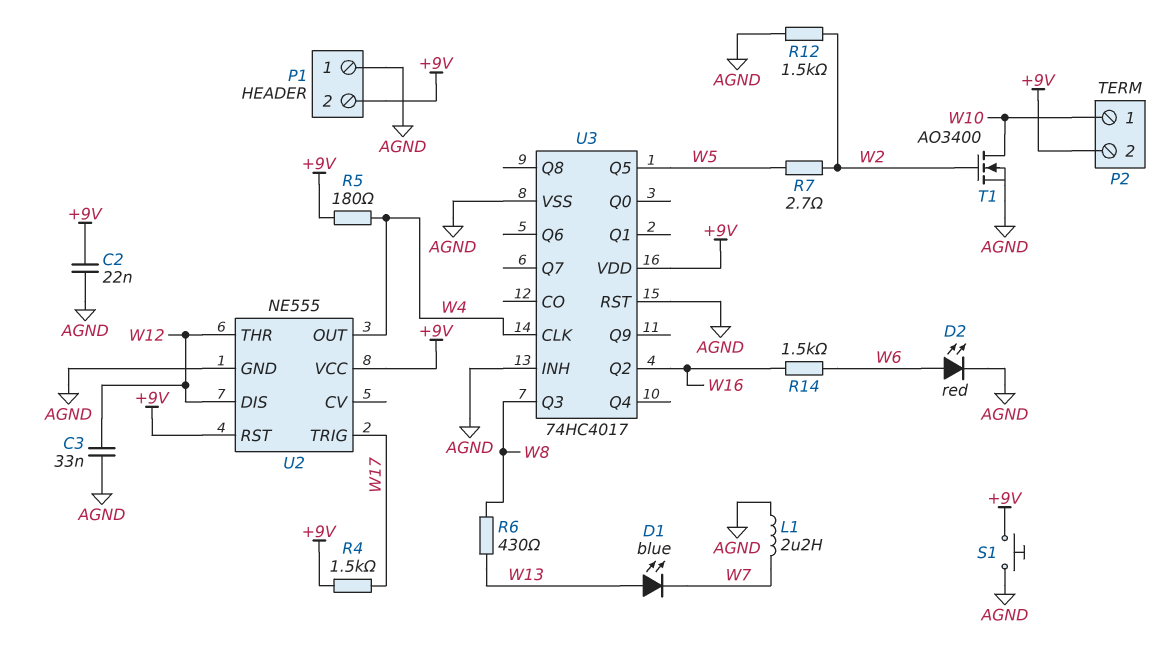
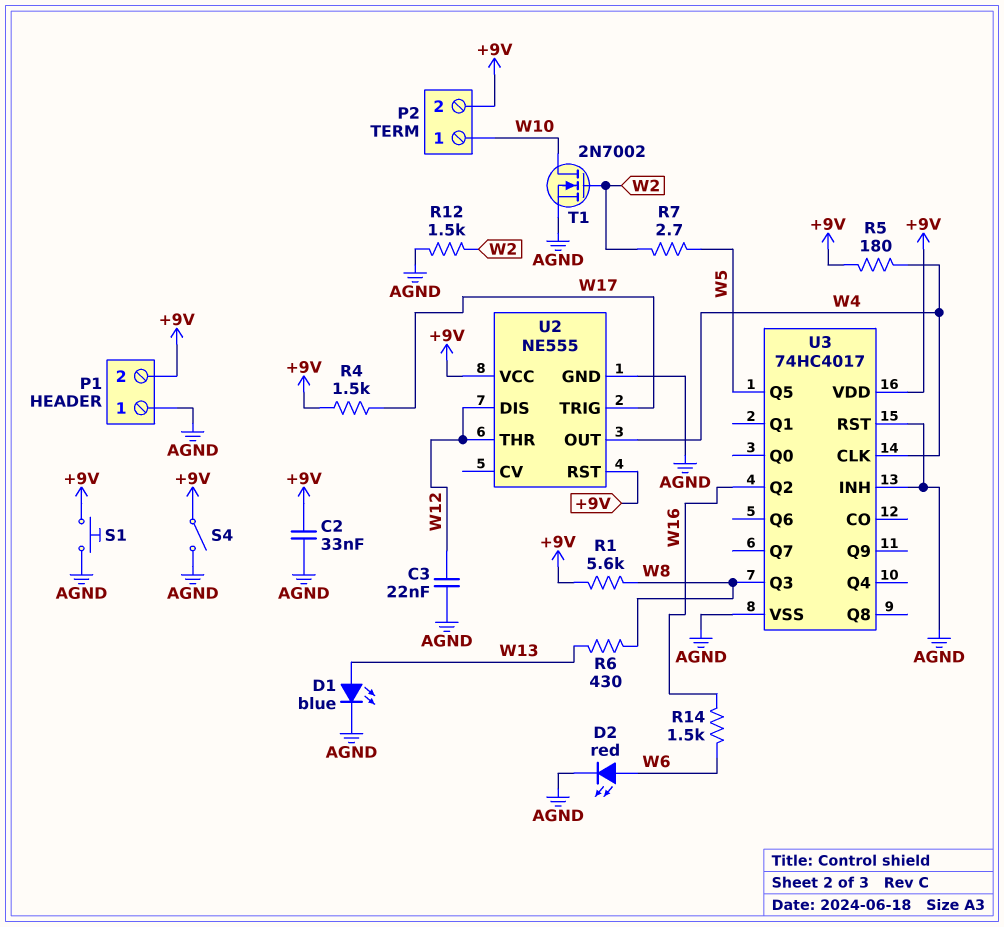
C2: 22nF (+9V, AGND) -> 33nF (+9V, AGND)
C3: 33nF (AGND, W12) -> 22nF (AGND, W12)
D1: LED blue (A W13, K W7) -> LED blue (A W13, K AGND)
L1: 2.2uH (AGND, W7) -> none
R1: none -> 5.6k (+9V, W8)
S4: none -> switch (+9V, AGND)
T1: NMOS AO3400 (G W2, D W10, S AGND) -> NMOS 2N7002 (G W2, D W10, S AGND)

